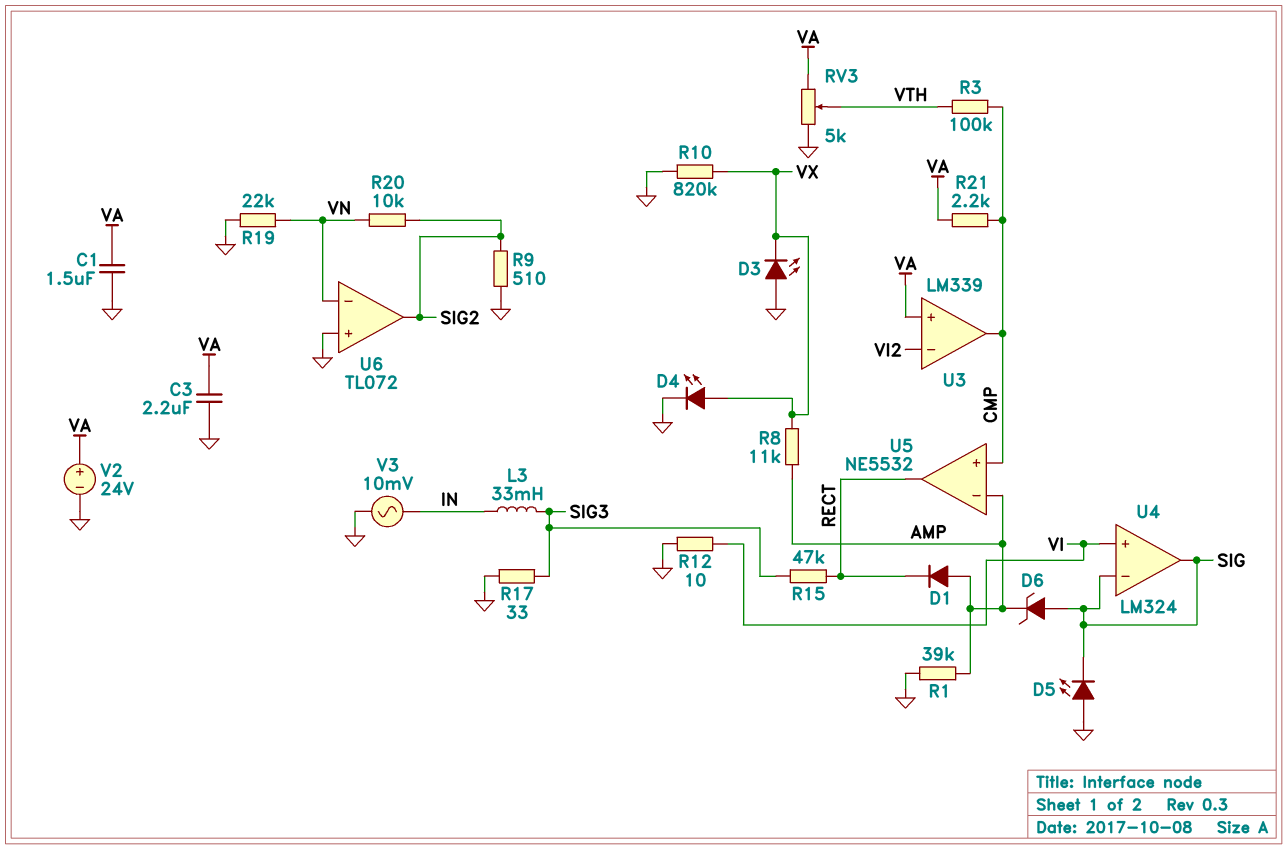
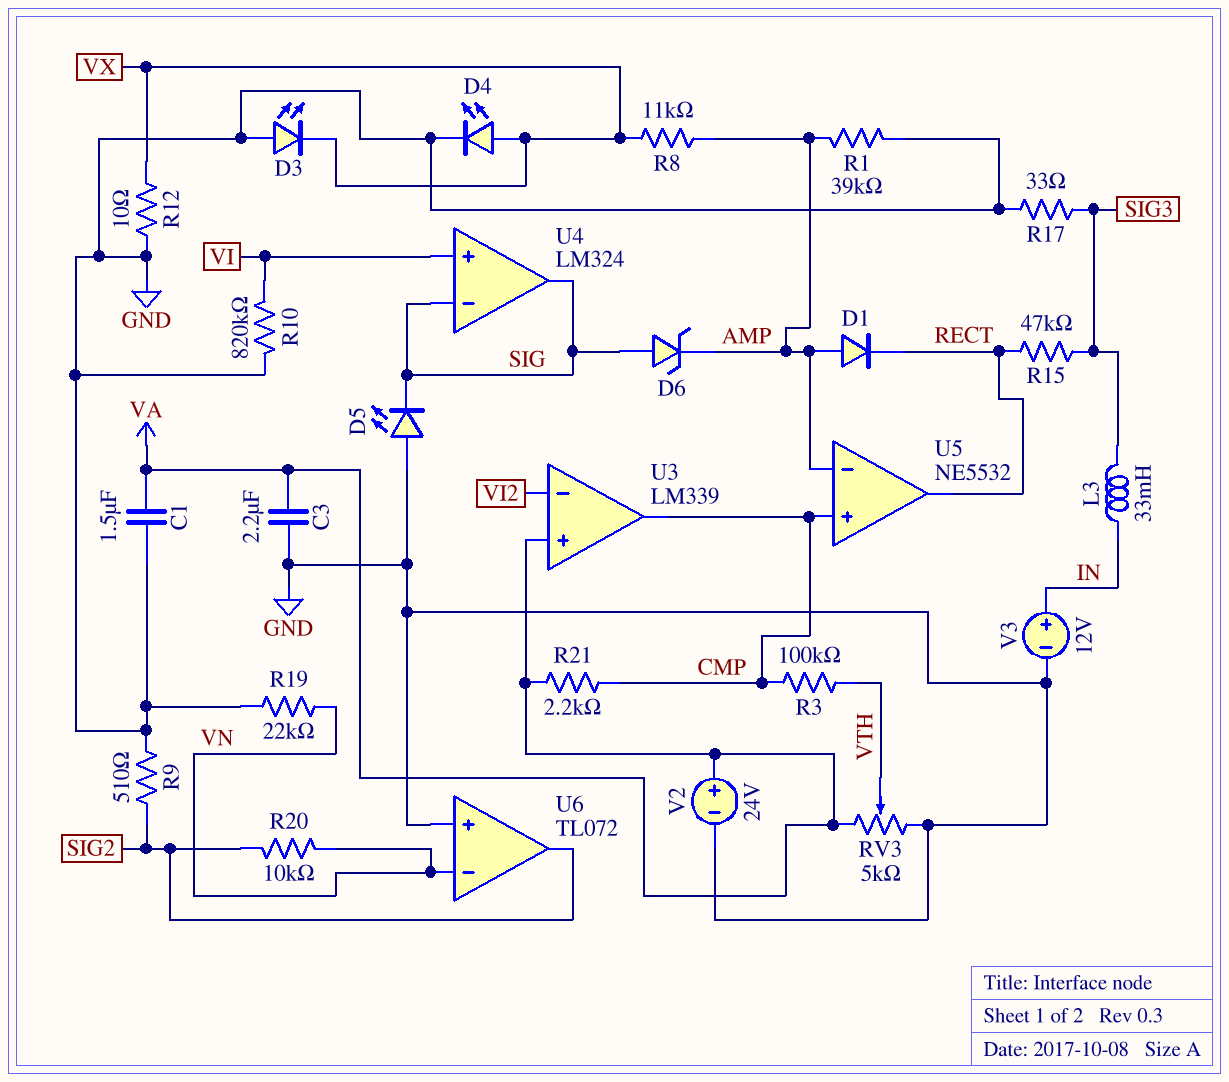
R10: 820k (GND, VX) -> 820k (GND, VI)
R12: 10 (GND, VI) -> 10 (GND, VX)
V3: AC 10mV (GND, IN) -> 12V (plus IN, minus GND)

